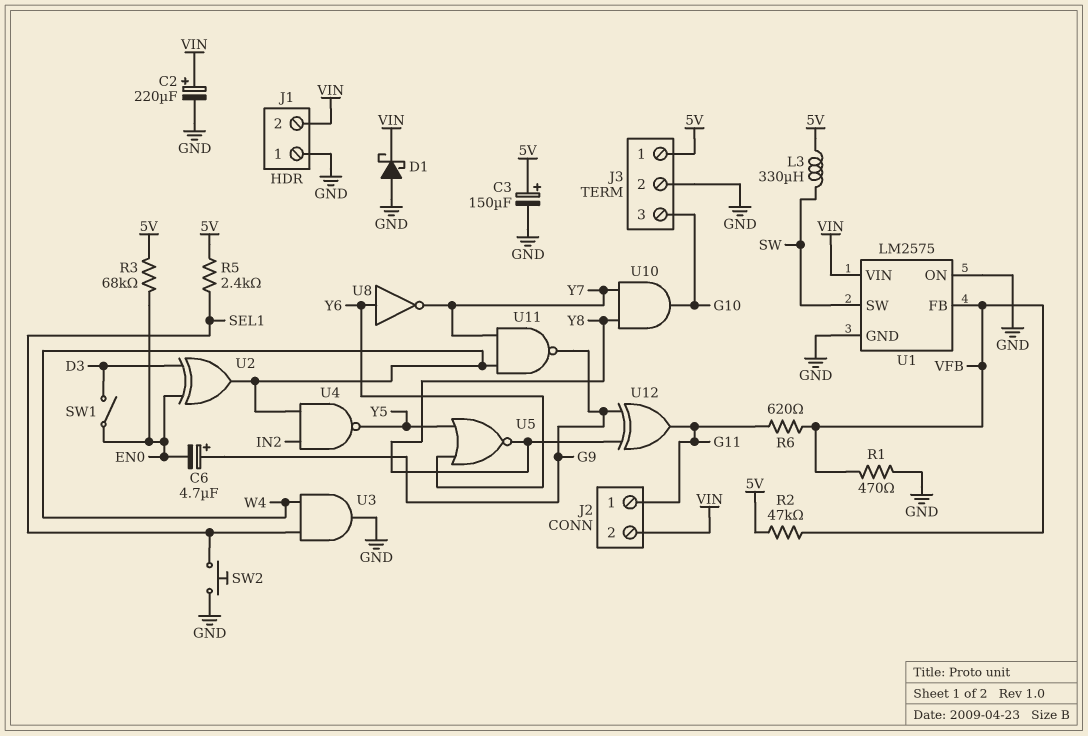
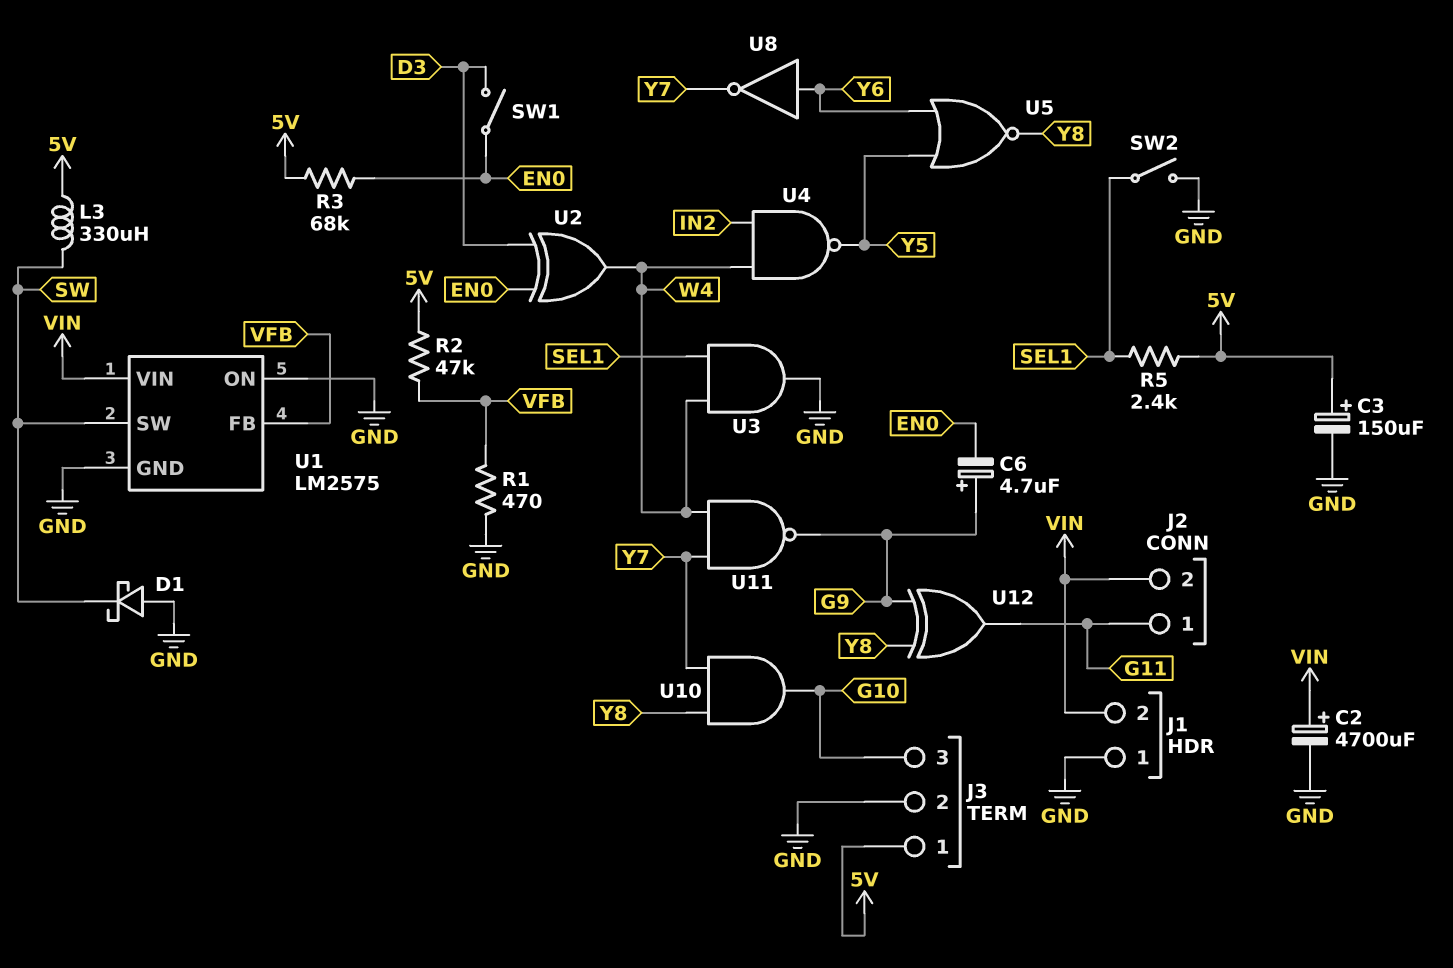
C2: 220uF (plus VIN, minus GND) -> 4700uF (plus VIN, minus GND)
D1: schottky (A GND, K VIN) -> schottky (A GND, K SW)
R6: 620 (G11, VFB) -> none
SW2: button (GND, SEL1) -> switch (GND, SEL1)

